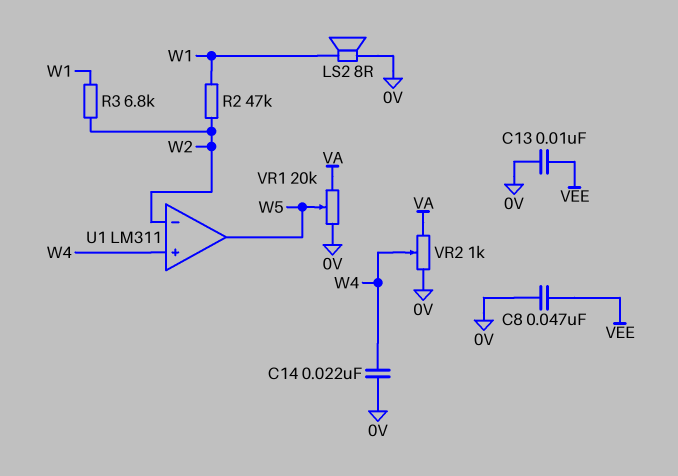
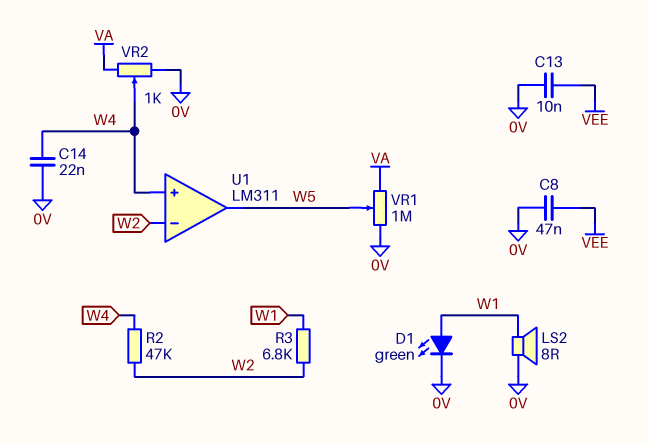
D1: none -> LED green (A W1, K 0V)
R2: 47k (W1, W2) -> 47k (W2, W4)
VR1: 20k (0V, VA, wiper W5) -> 1M (0V, VA, wiper W5)

